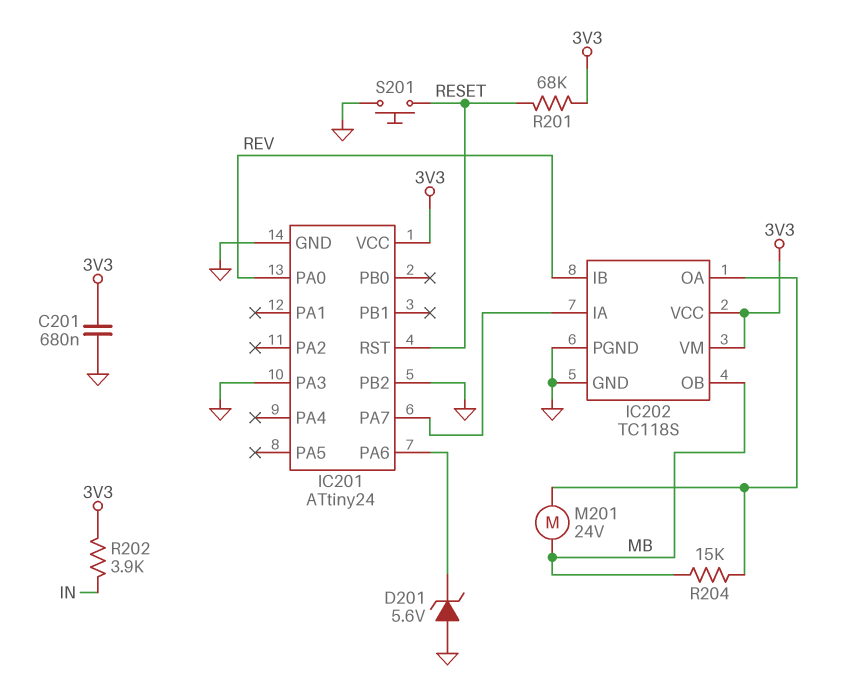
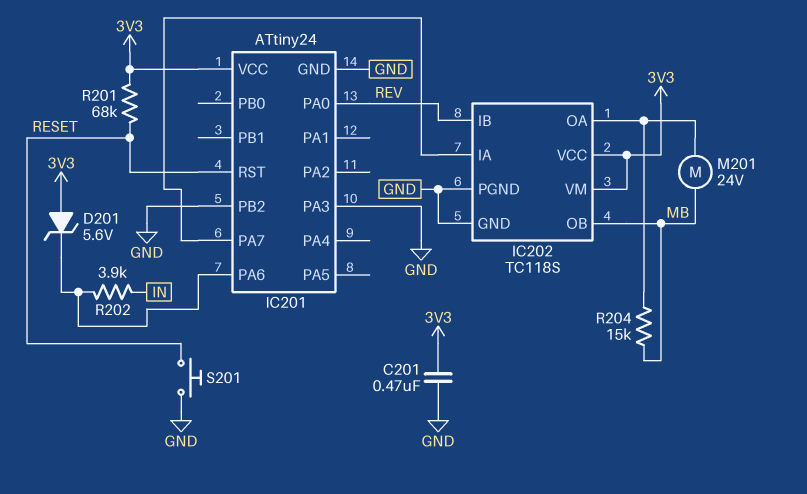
C201: 680nF (3V3, GND) -> 470nF (3V3, GND)
D201: zener 5.6V (A GND, K IC201/PA6) -> zener 5.6V (A 3V3, K IC201/PA6)
R202: 3.9k (3V3, IN) -> 3.9k (IC201/PA6, IN)

